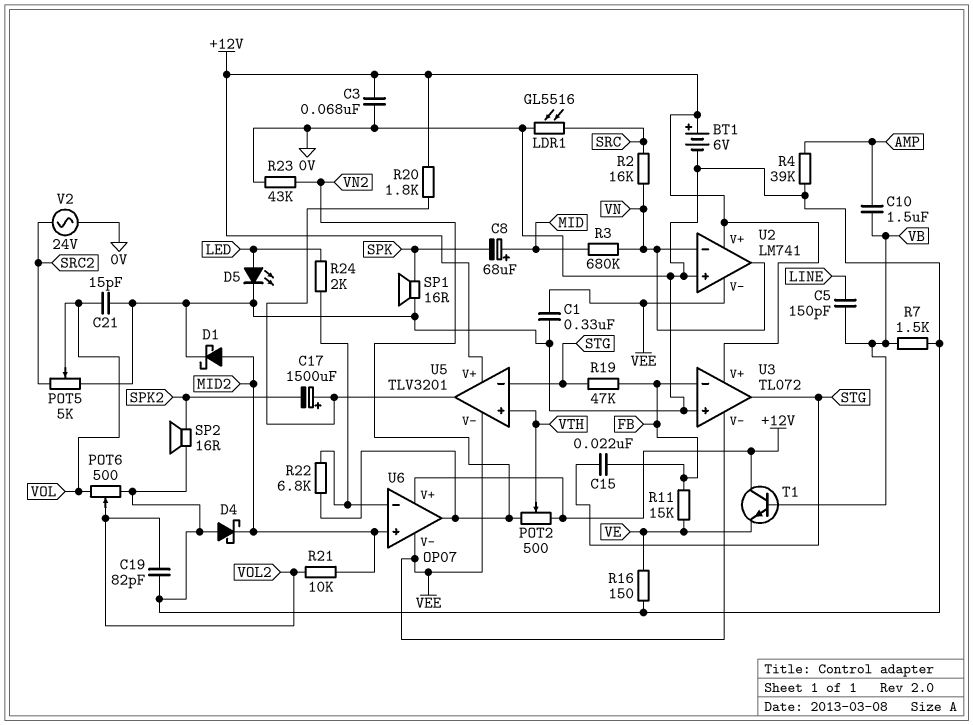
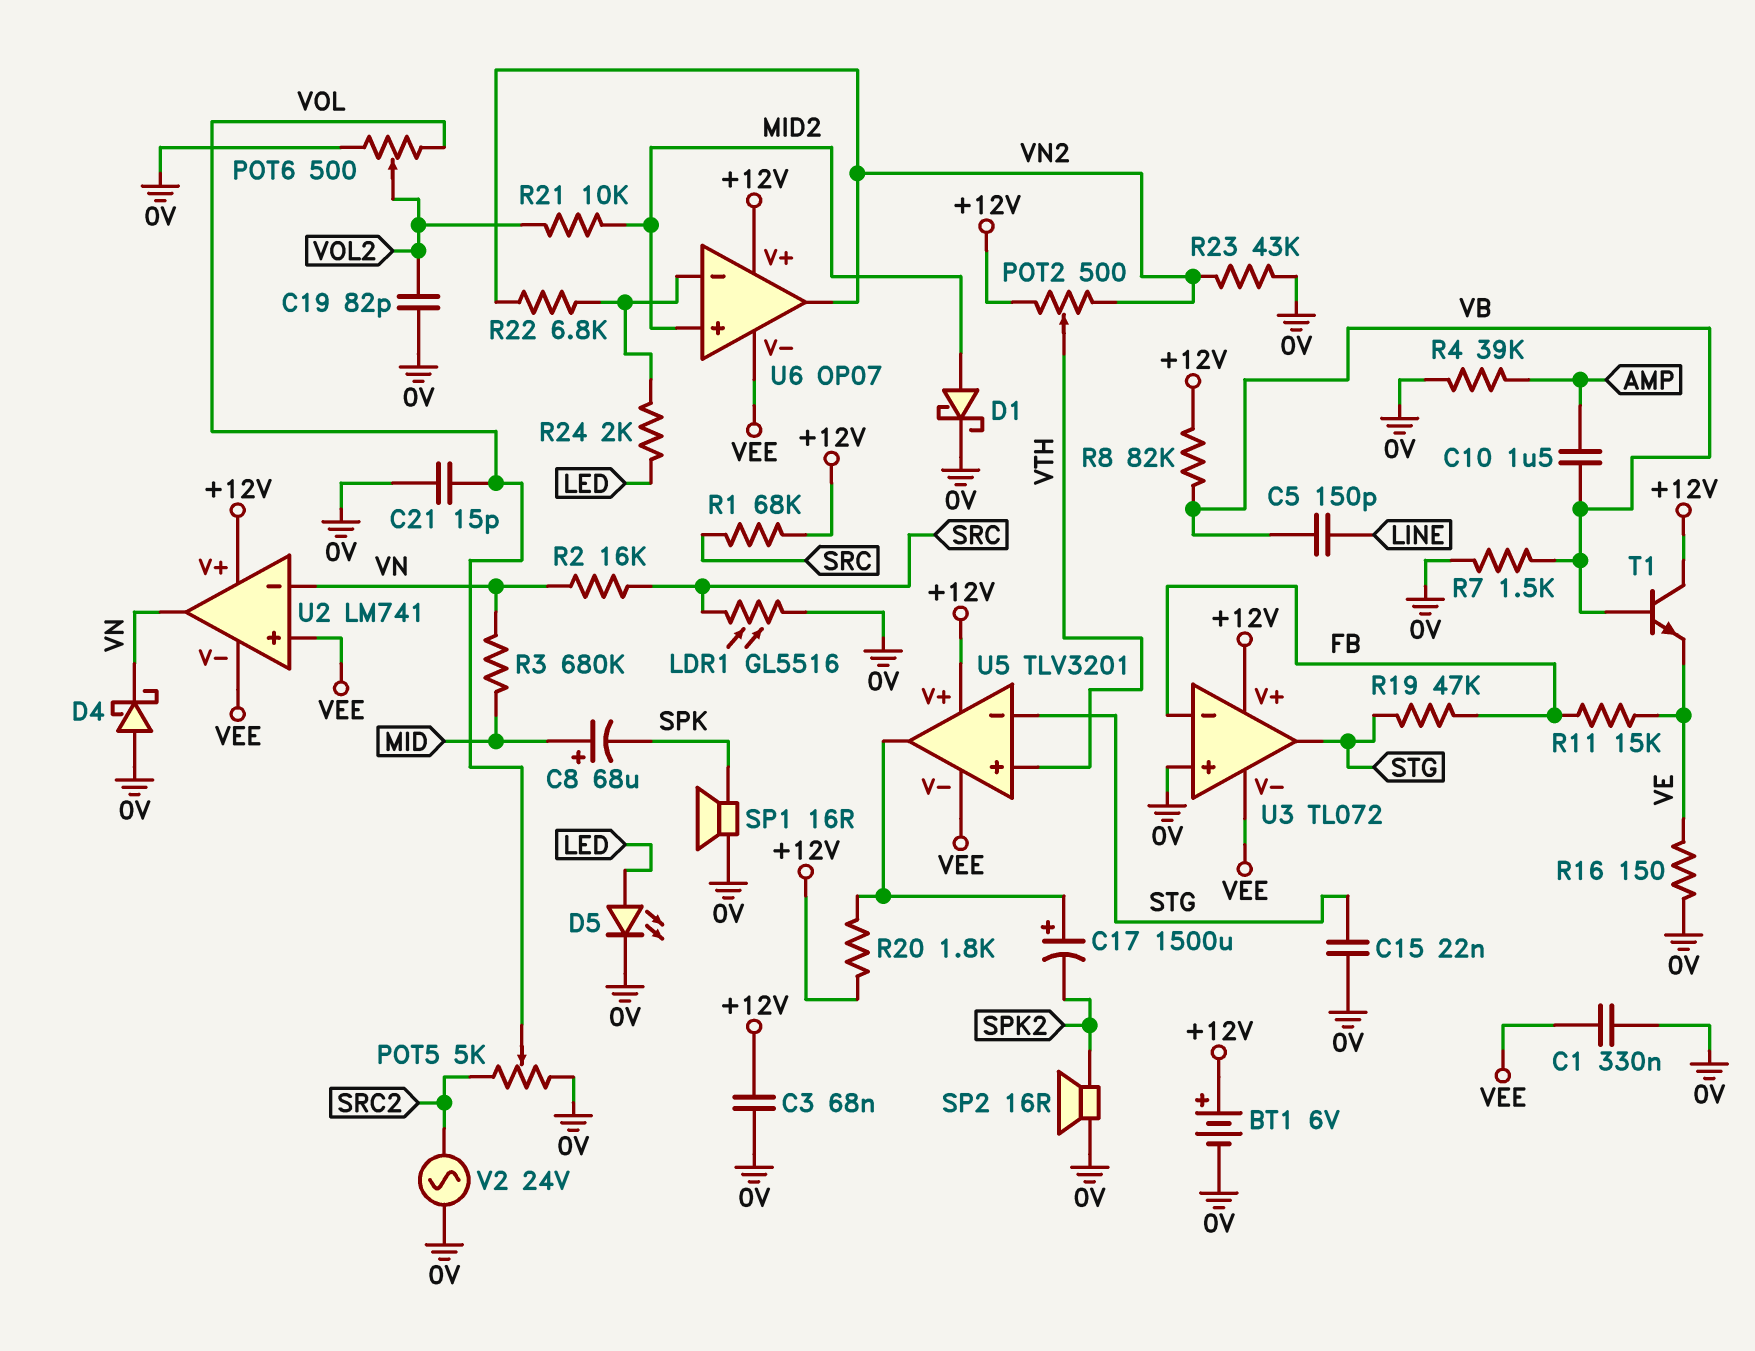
C15: 22nF (FB, STG) -> 22nF (0V, STG)
D4: schottky (A 0V, K MID2) -> schottky (A 0V, K VN)
R1: none -> 68k (+12V, SRC)
R8: none -> 82k (+12V, VB)
U2 pin in+: 0V -> VEE

